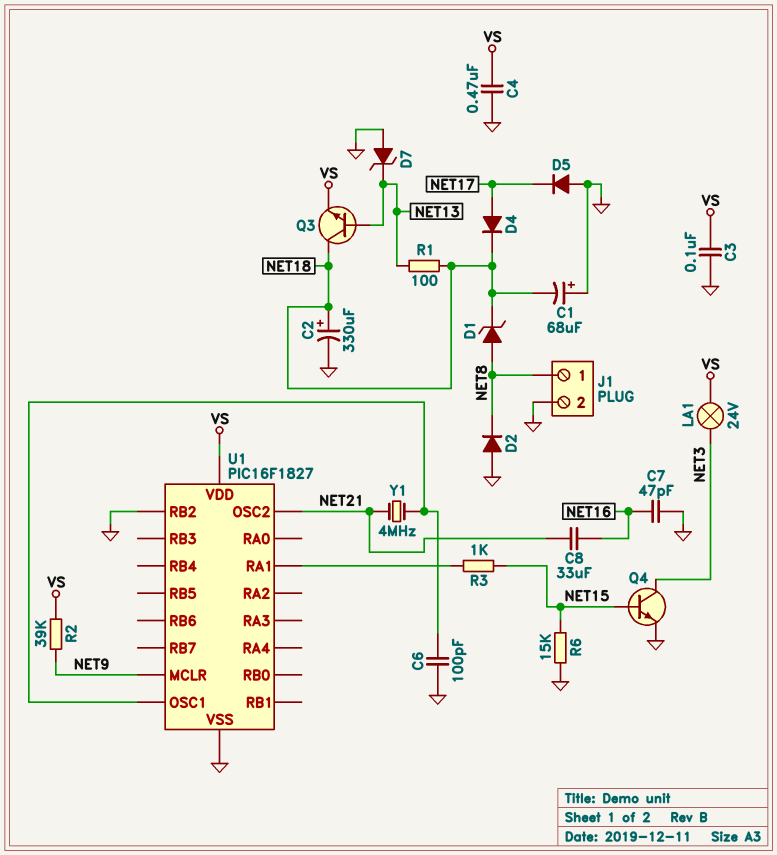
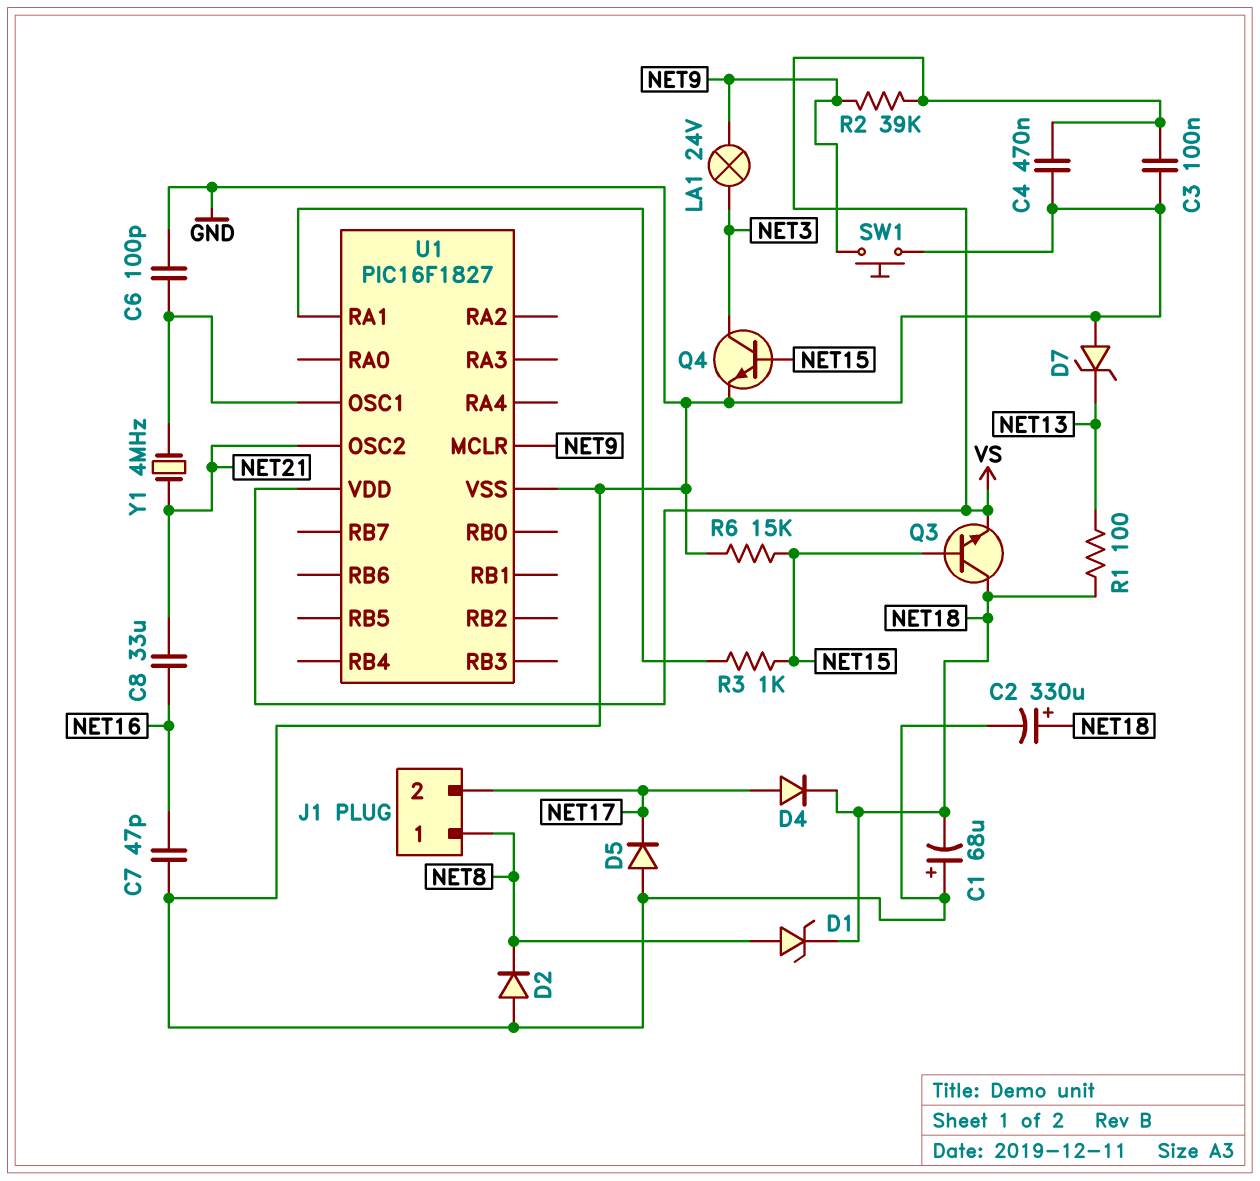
J1 pin 2: GND -> NET17
LA1: lamp 24V (NET3, VS) -> lamp 24V (NET3, NET9)
Q3: NPN (B NET13, C NET18, E VS) -> NPN (B NET15, C NET18, E VS)
SW1: none -> button (GND, NET9)
U1 pin RB2: GND -> none

